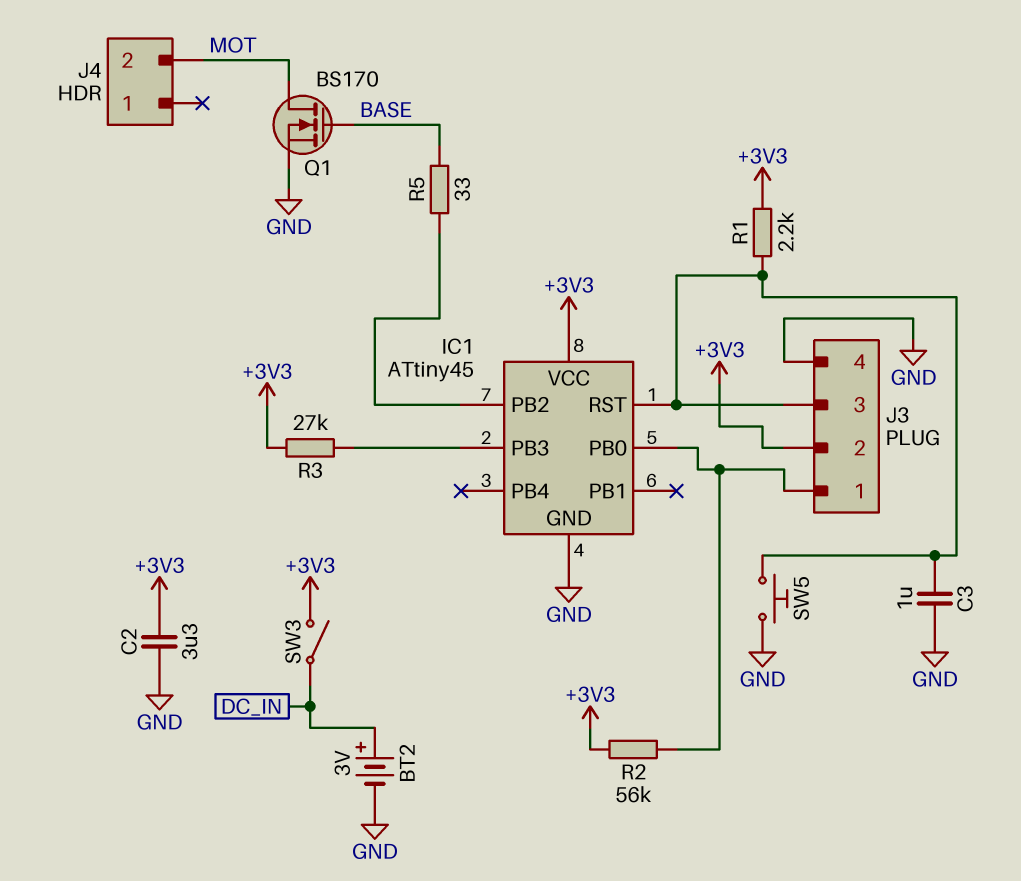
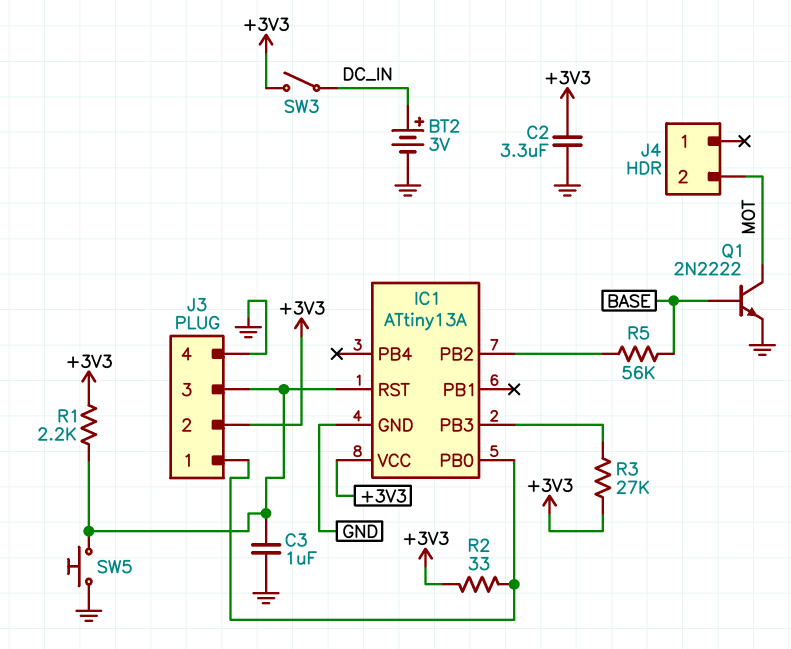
IC1: ATtiny45 -> ATtiny13A
Q1: NMOS BS170 (G BASE, D MOT, S GND) -> NPN 2N2222 (B BASE, C MOT, E GND)
R2: 56k (+3V3, IC1/PB0) -> 33 (+3V3, IC1/PB0)
R5: 33 (BASE, IC1/PB2) -> 56k (BASE, IC1/PB2)

